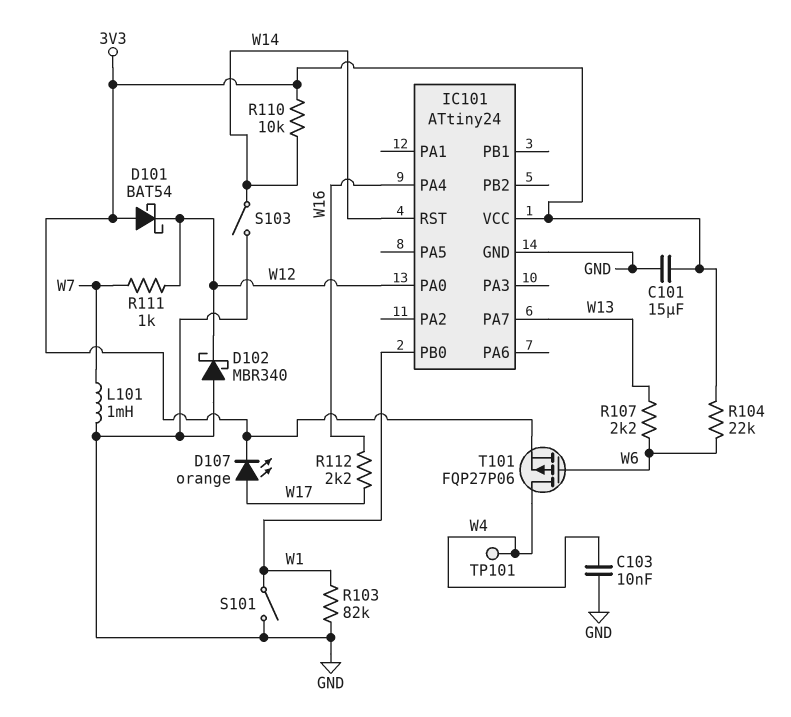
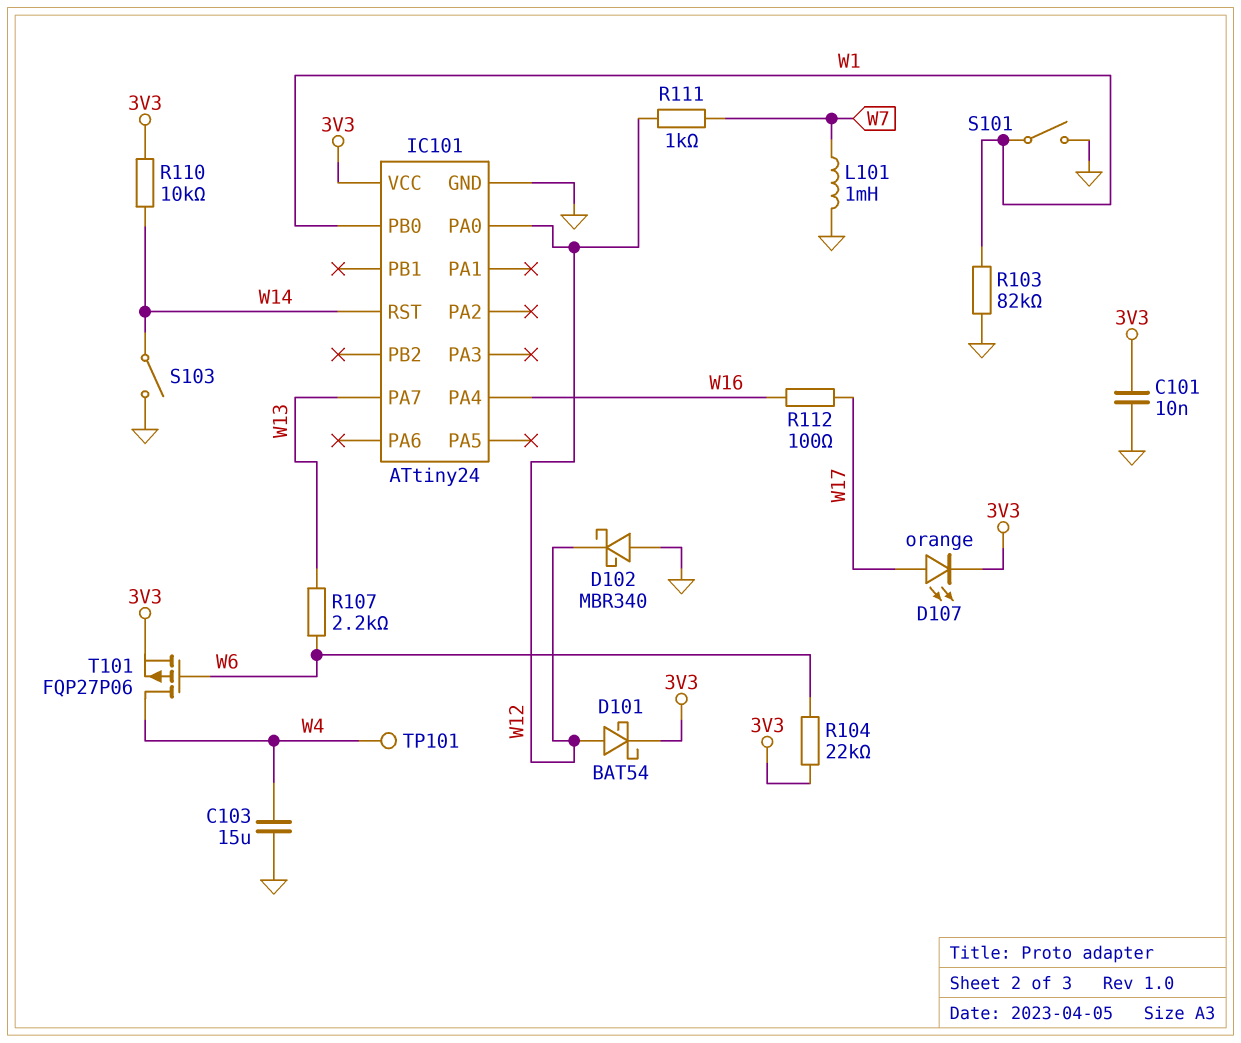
C101: 15uF (3V3, GND) -> 10nF (3V3, GND)
C103: 10nF (GND, W4) -> 15uF (GND, W4)
D101: schottky BAT54 (A 3V3, K W12) -> schottky BAT54 (A W12, K 3V3)
R112: 2.2k (W16, W17) -> 100 (W16, W17)

